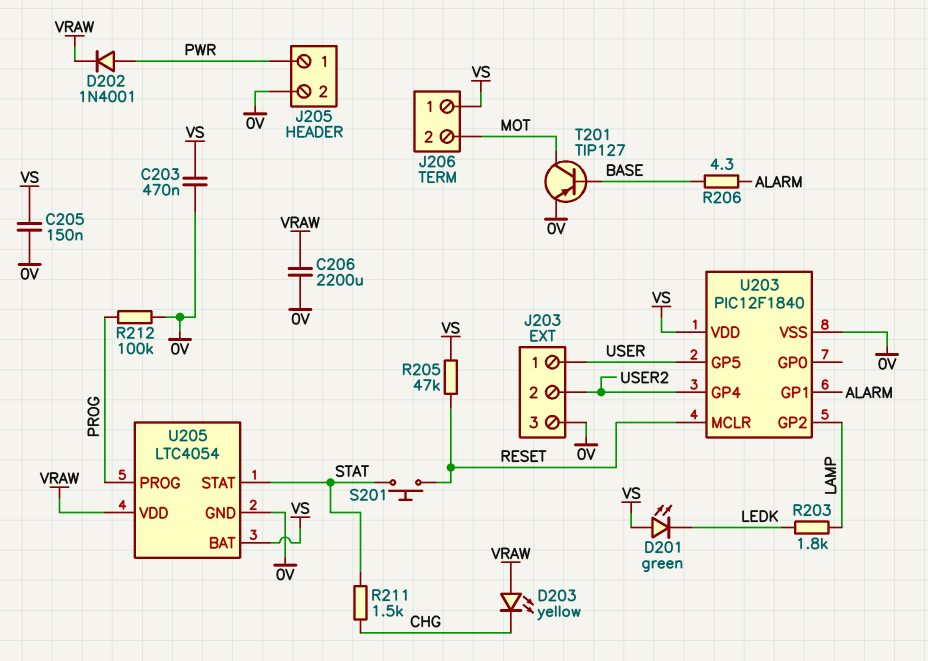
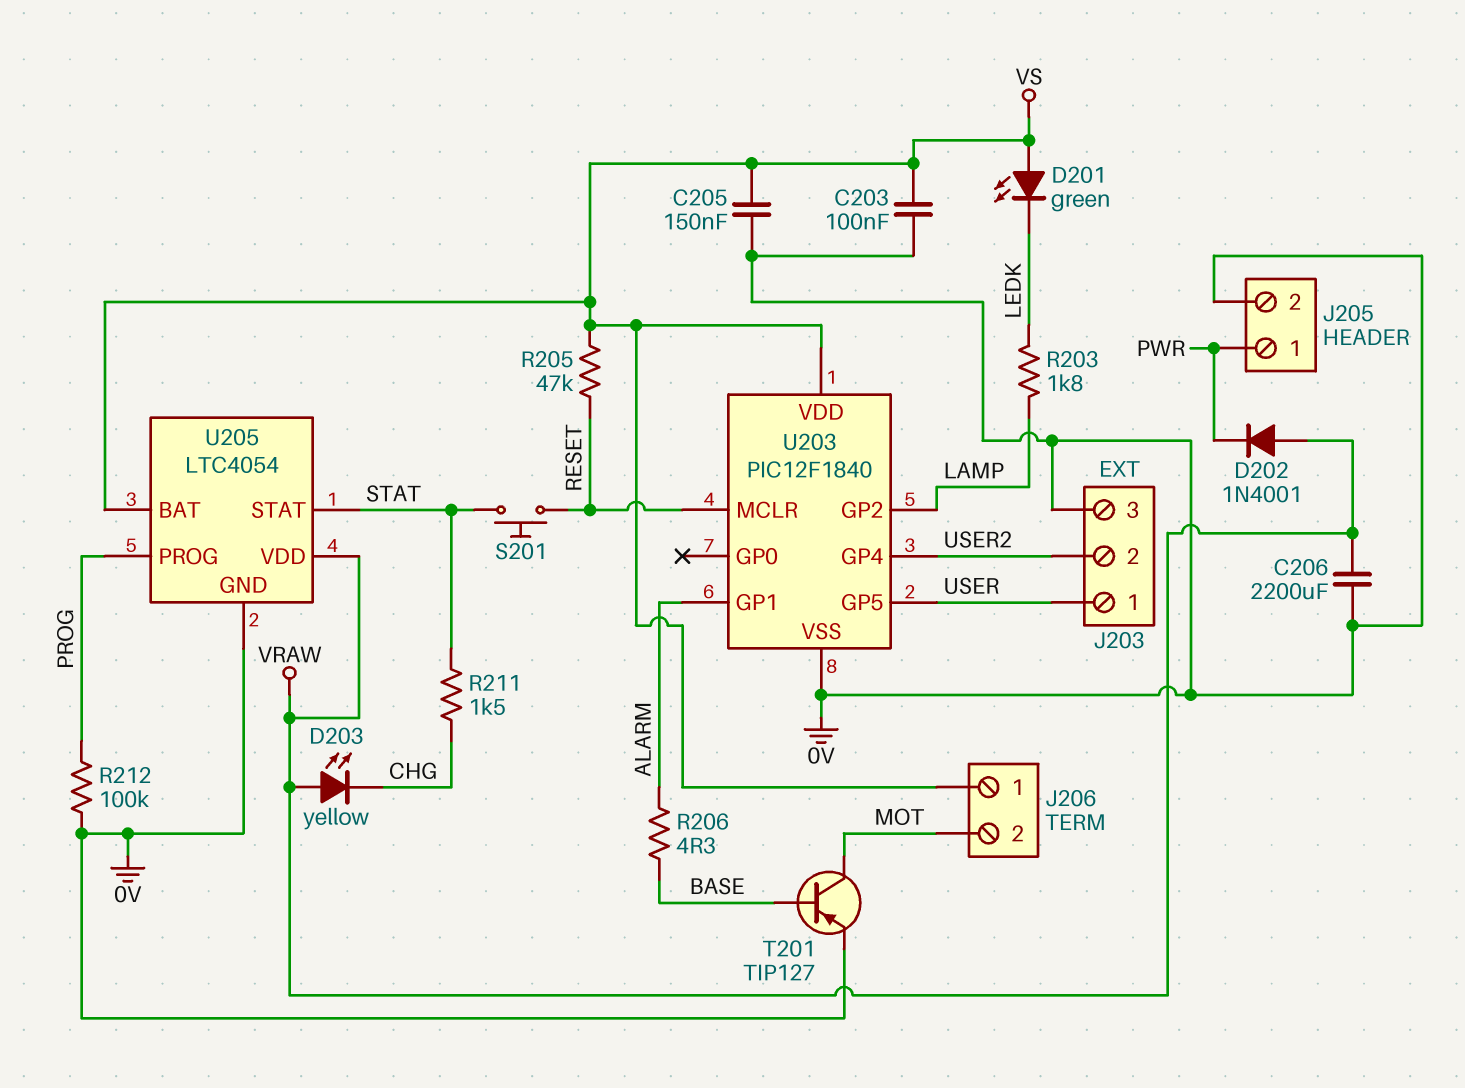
C203: 470nF (0V, VS) -> 100nF (0V, VS)
D202: diode 1N4001 (A PWR, K VRAW) -> diode 1N4001 (A VRAW, K PWR)

